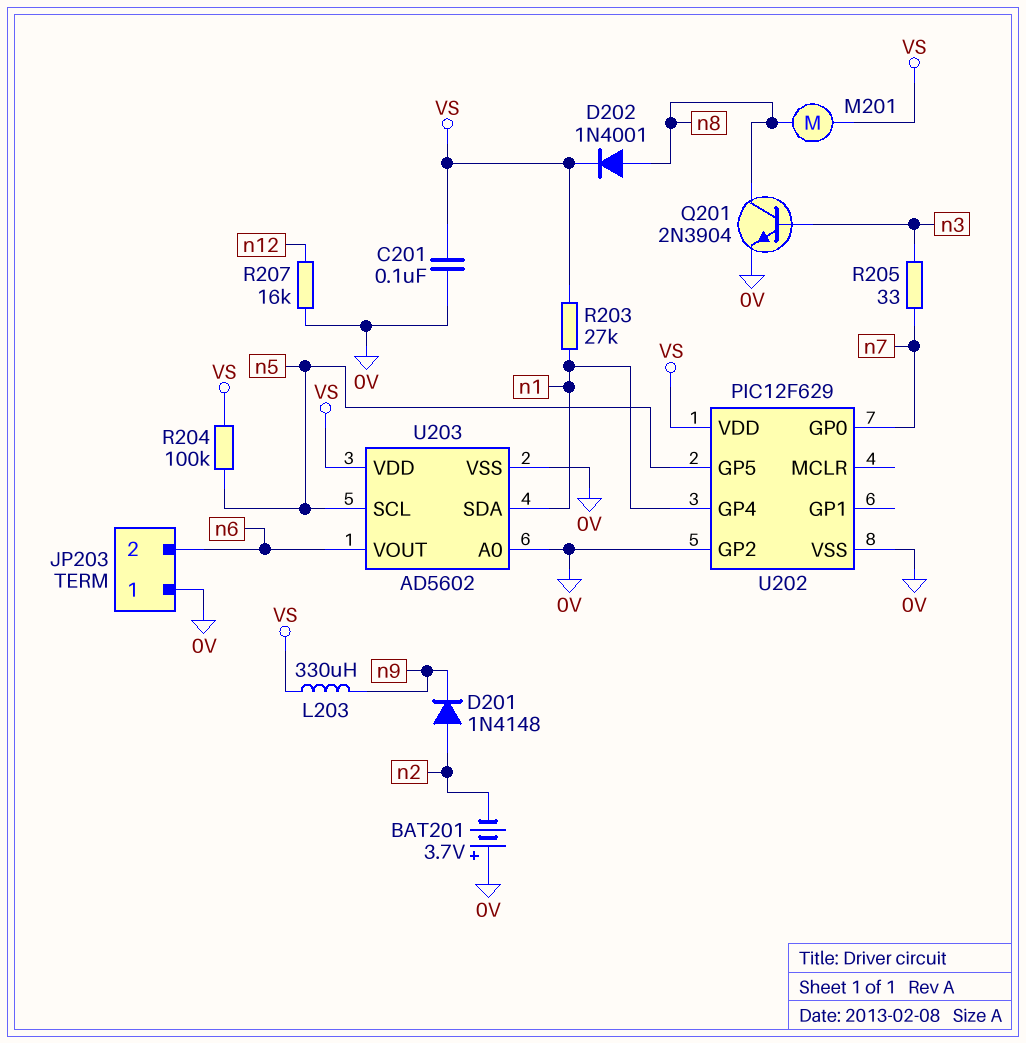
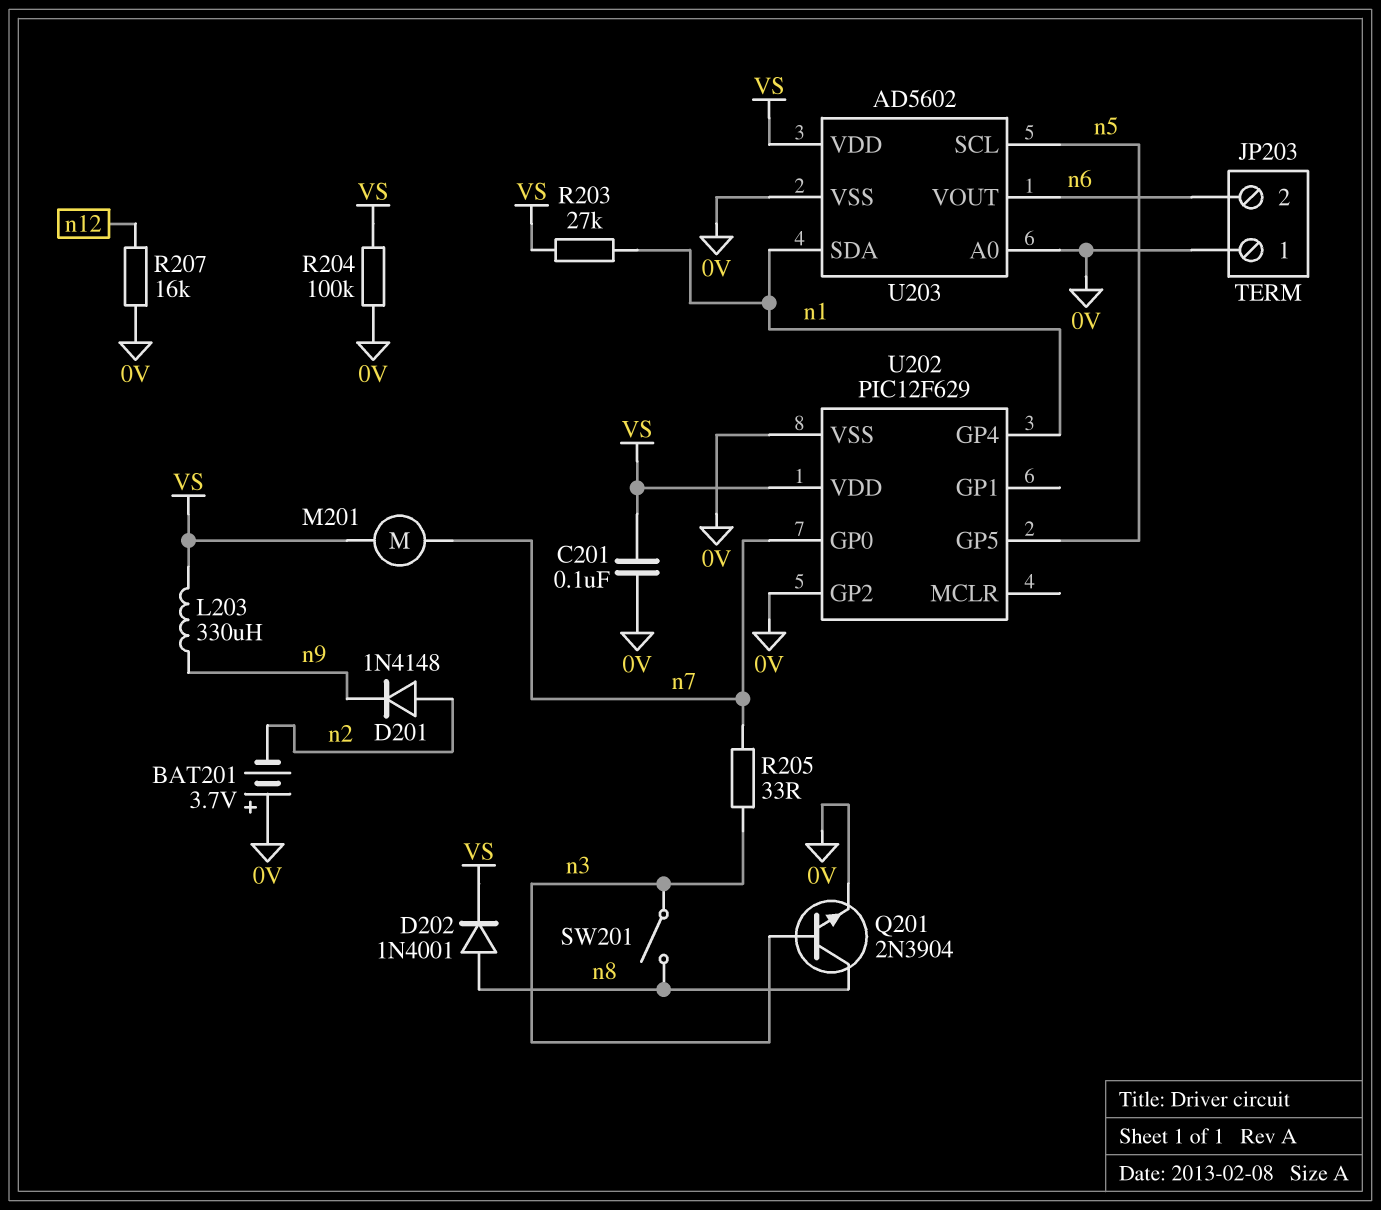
M201: motor (VS, n8) -> motor (VS, n7)
R204: 100k (VS, n5) -> 100k (0V, VS)
SW201: none -> switch (n3, n8)

